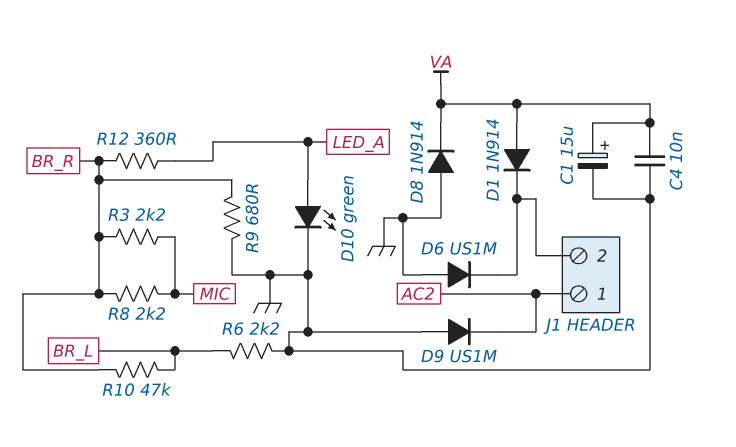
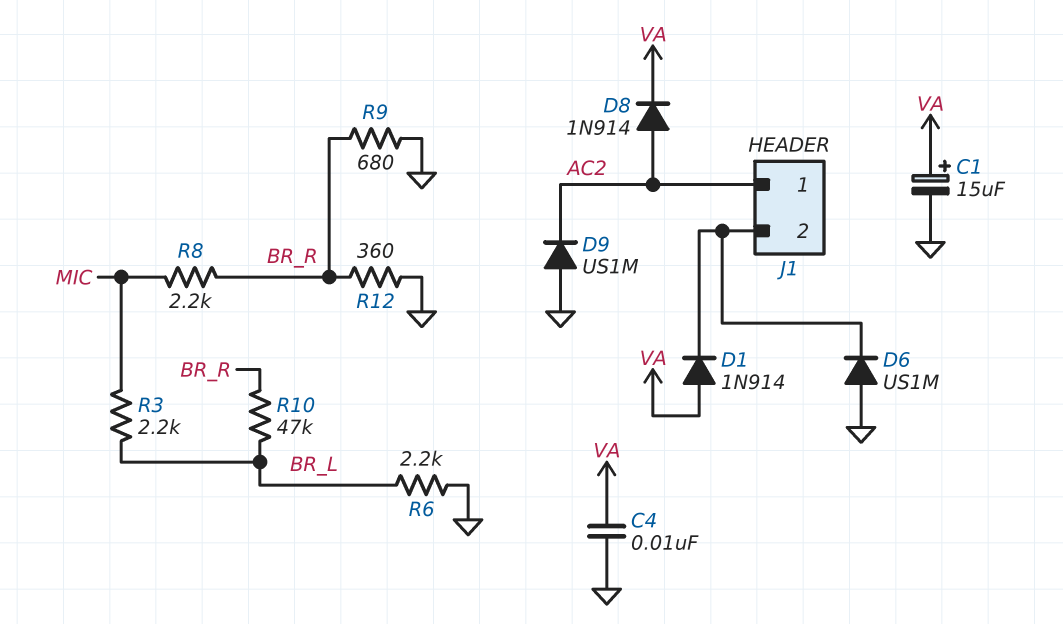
D8: diode 1N914 (A GND, K VA) -> diode 1N914 (A AC2, K VA)
D10: LED green (A LED_A, K GND) -> none
R3: 2.2k (BR_R, MIC) -> 2.2k (BR_L, MIC)
R12: 360 (BR_R, LED_A) -> 360 (BR_R, GND)

